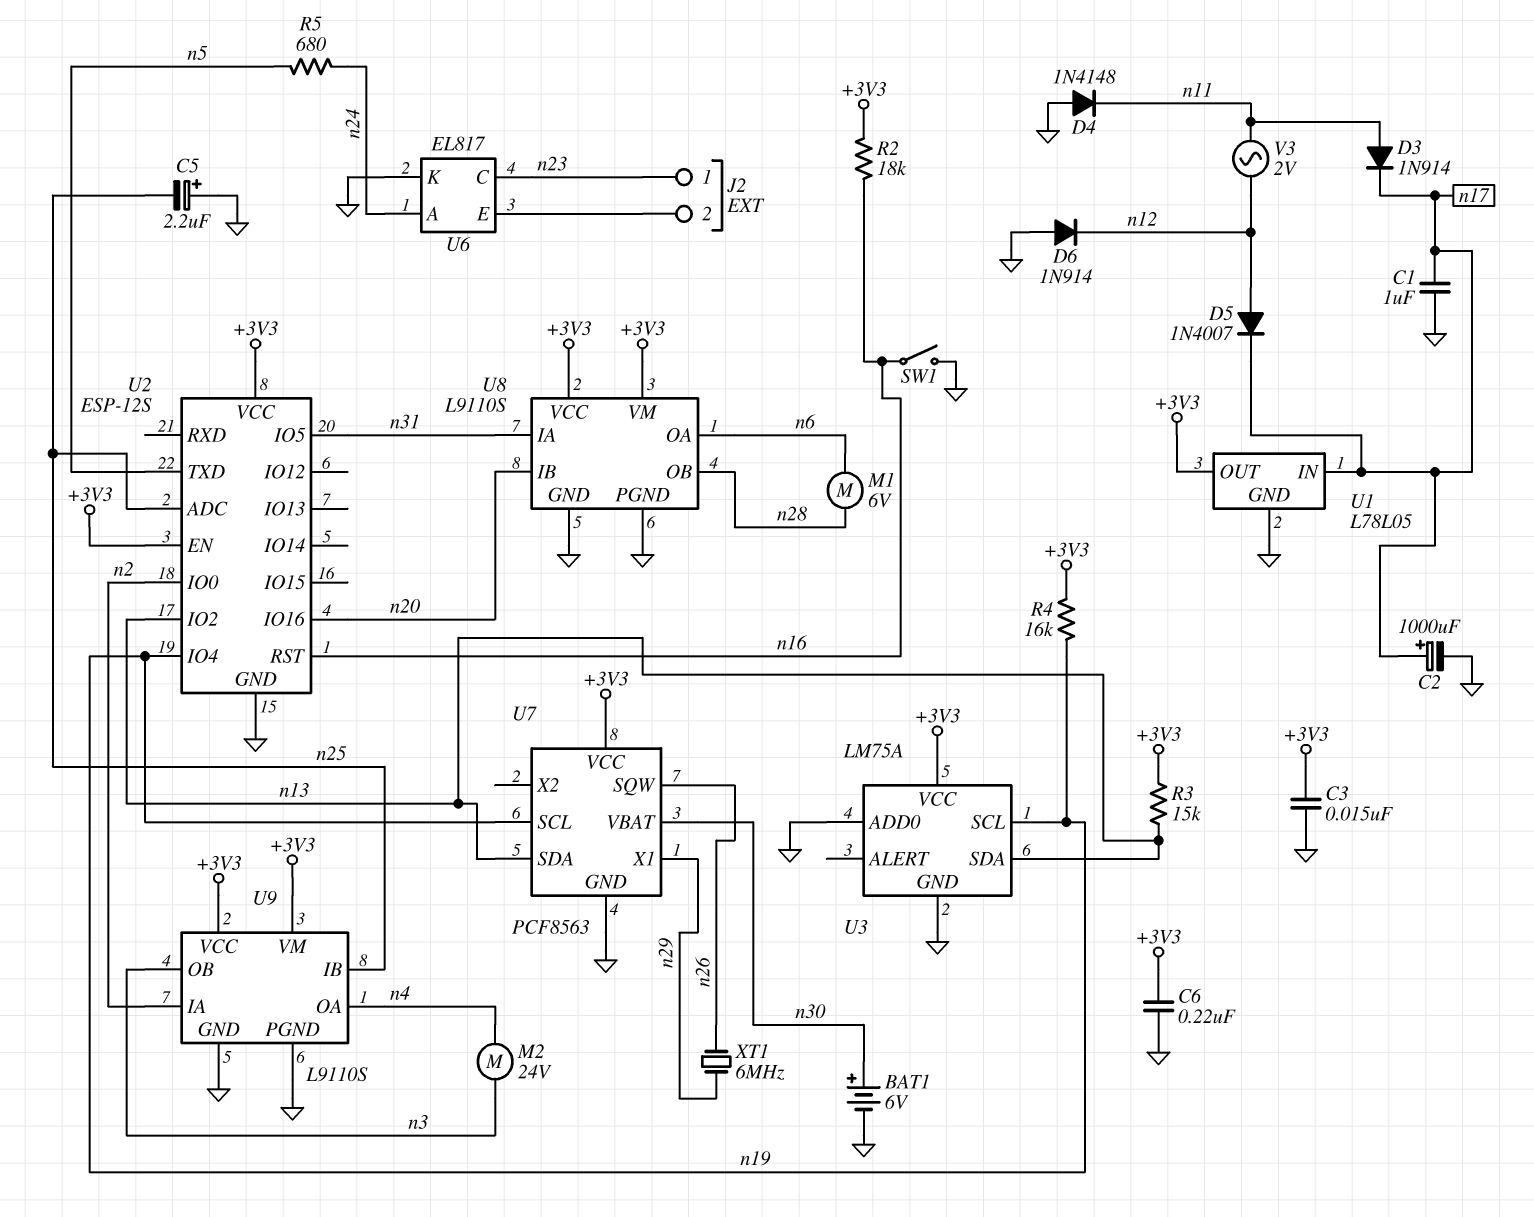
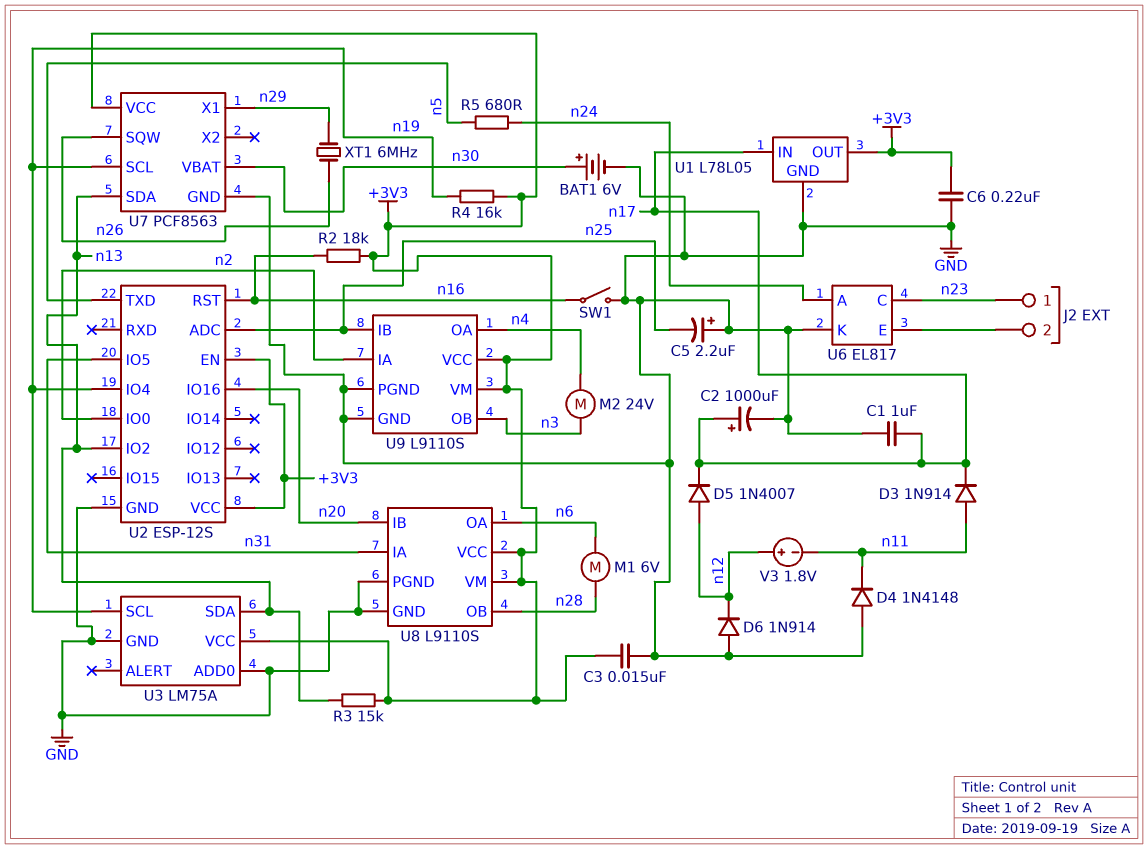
V3: AC 2V (n11, n12) -> 1.8V (plus n12, minus n11)

